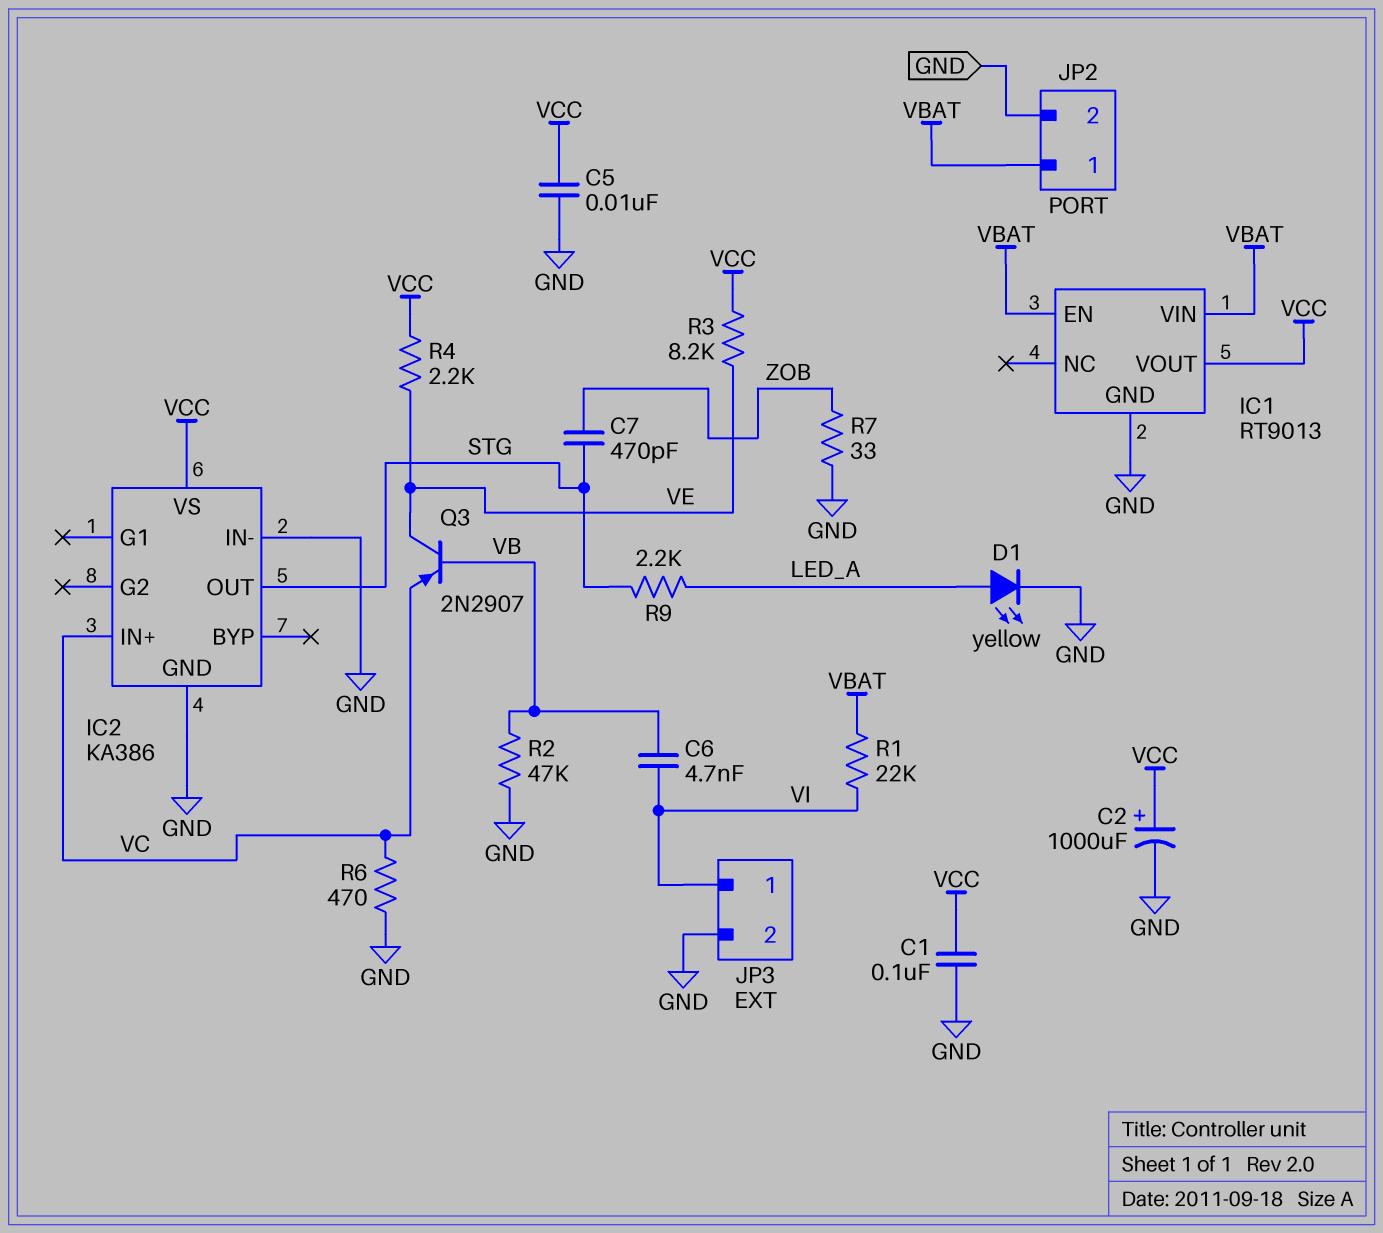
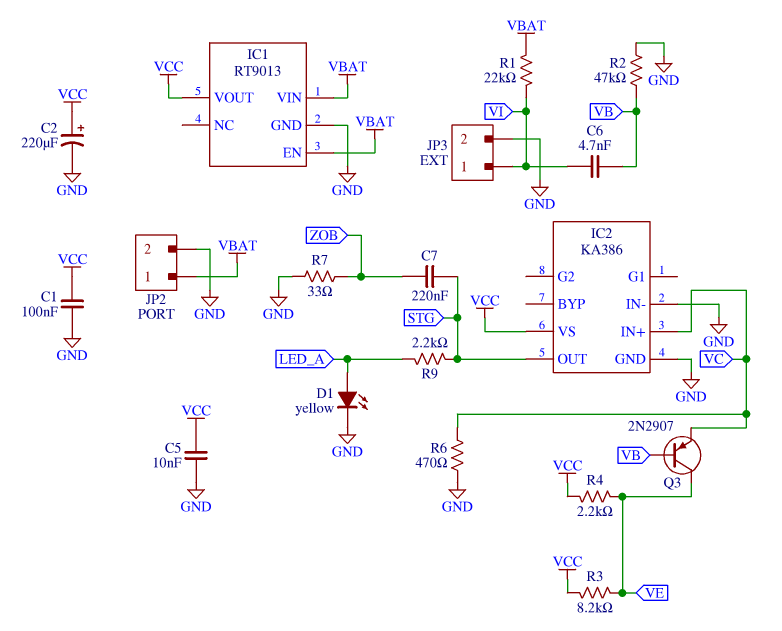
C2: 1000uF (plus VCC, minus GND) -> 220uF (plus VCC, minus GND)
C7: 470pF (STG, ZOB) -> 220nF (STG, ZOB)

